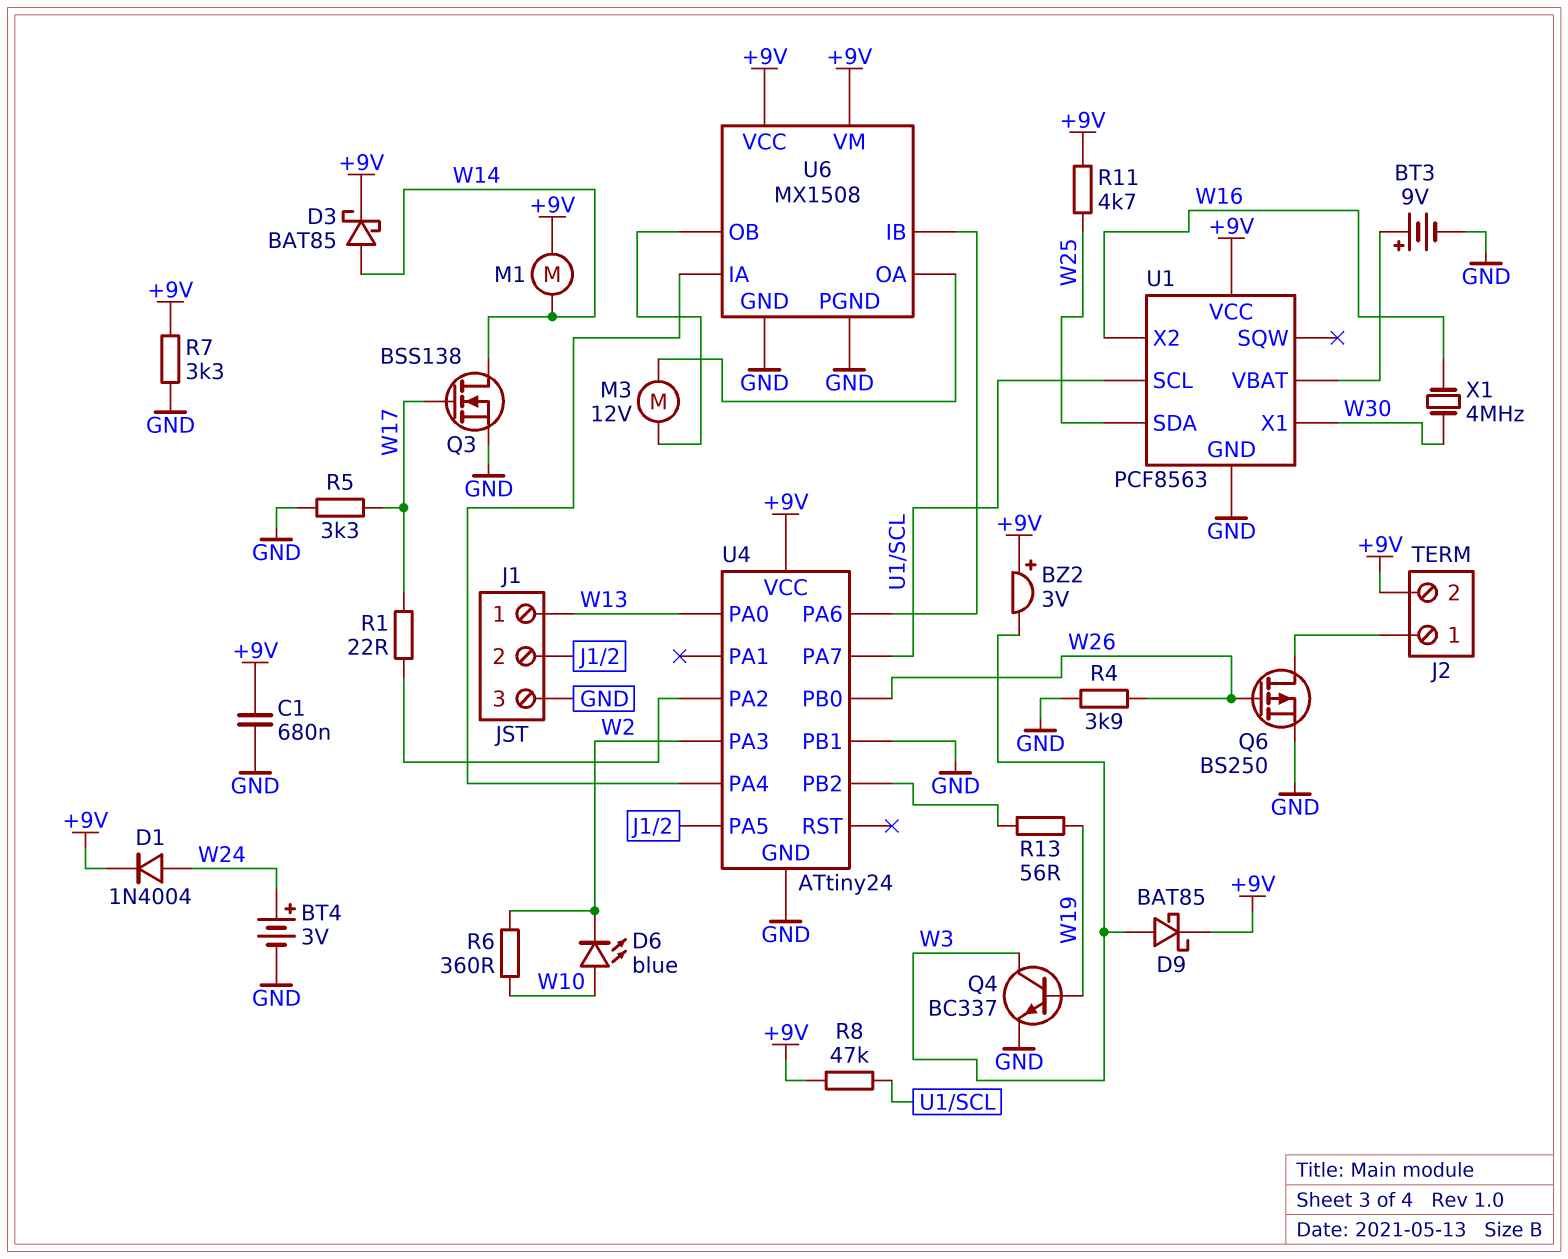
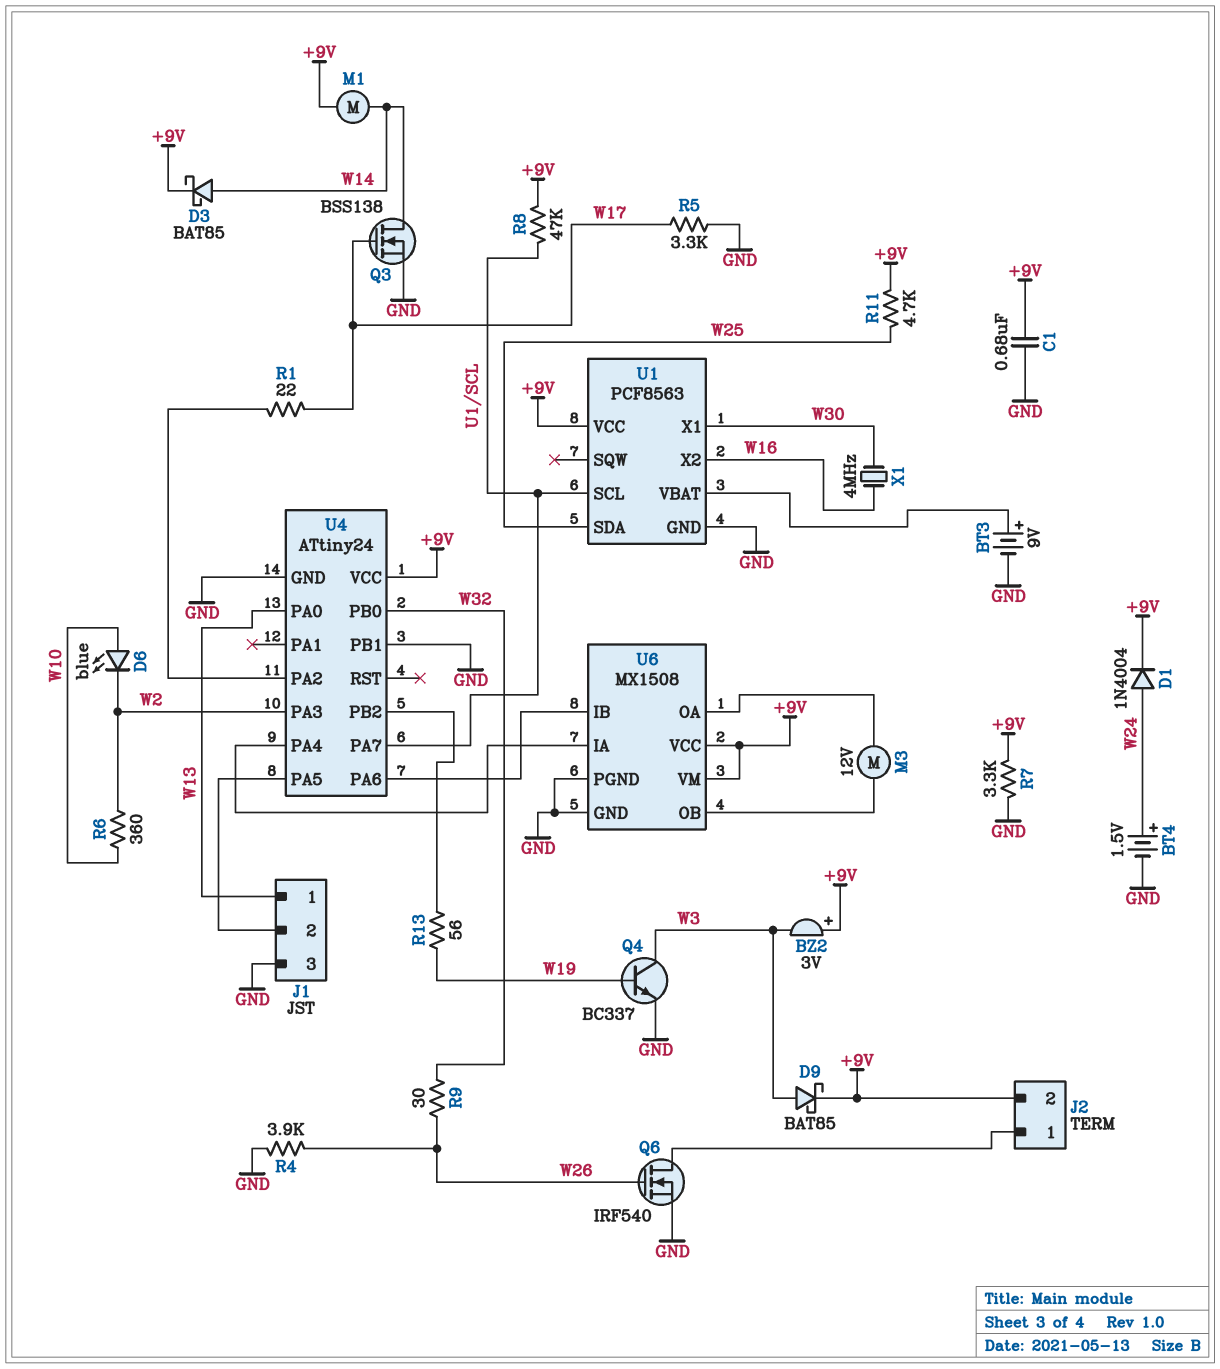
BT4: 3V (plus W24, minus GND) -> 1.5V (plus W24, minus GND)
Q6: PMOS BS250 (G W26, D J2/1, S GND) -> NMOS IRF540 (G W26, D J2/1, S GND)
R9: none -> 30 (W26, W32)
U4 pin PB0: W26 -> W32

